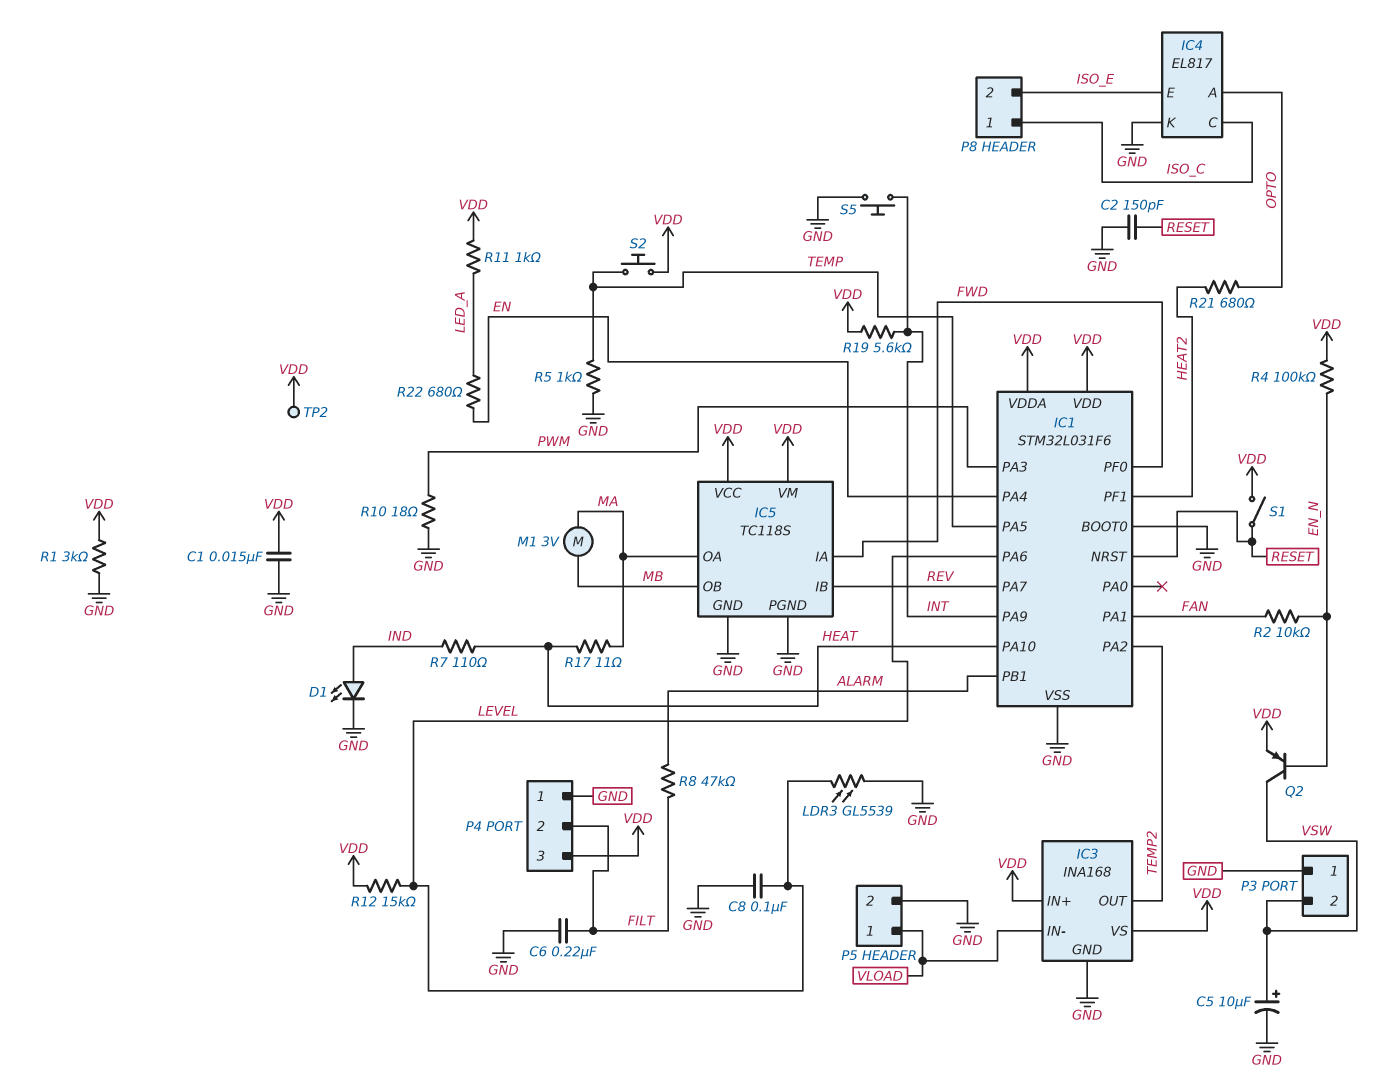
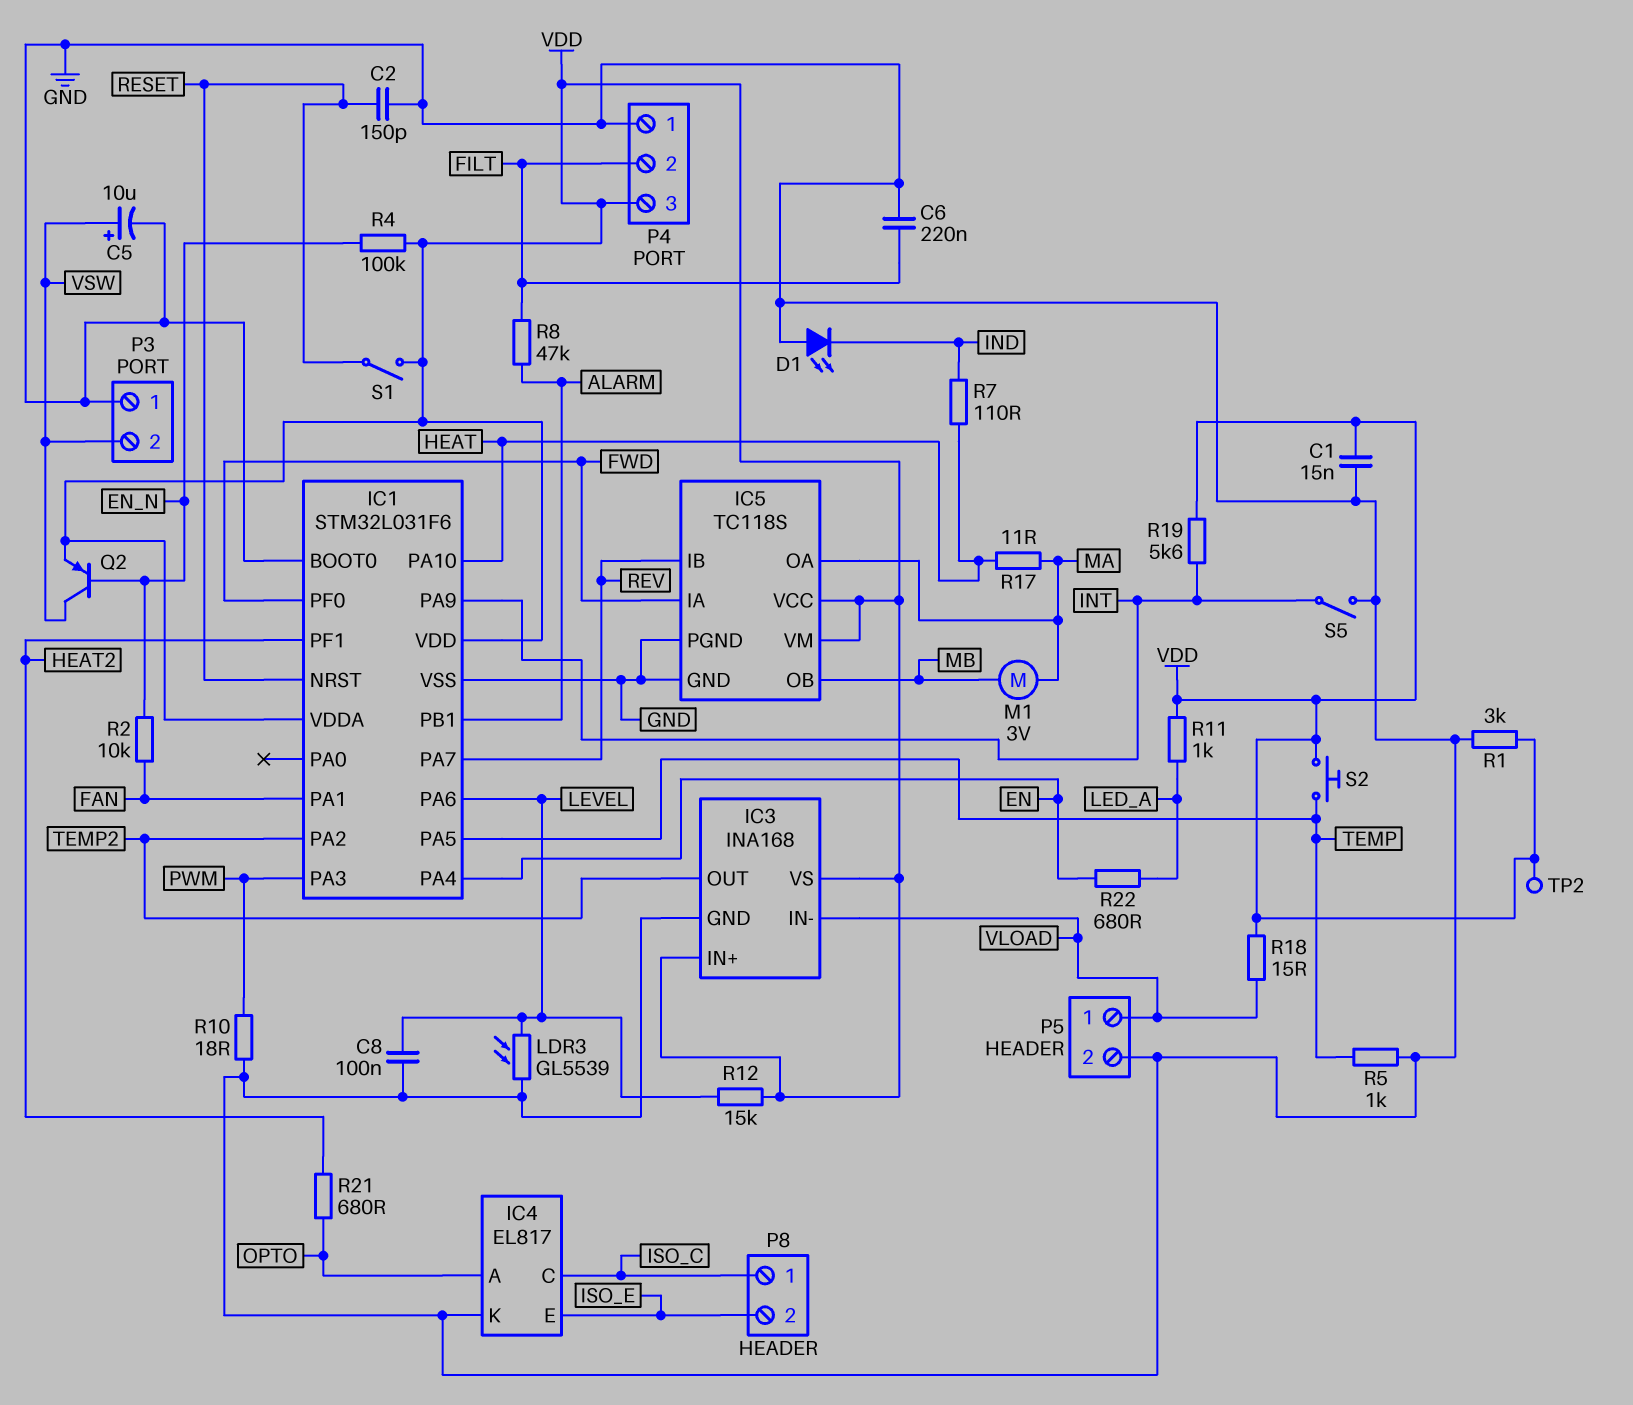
D1: LED (A IND, K GND) -> LED (A GND, K IND)
R18: none -> 15 (VDD, VLOAD)
S5: button (GND, INT) -> switch (GND, INT)

